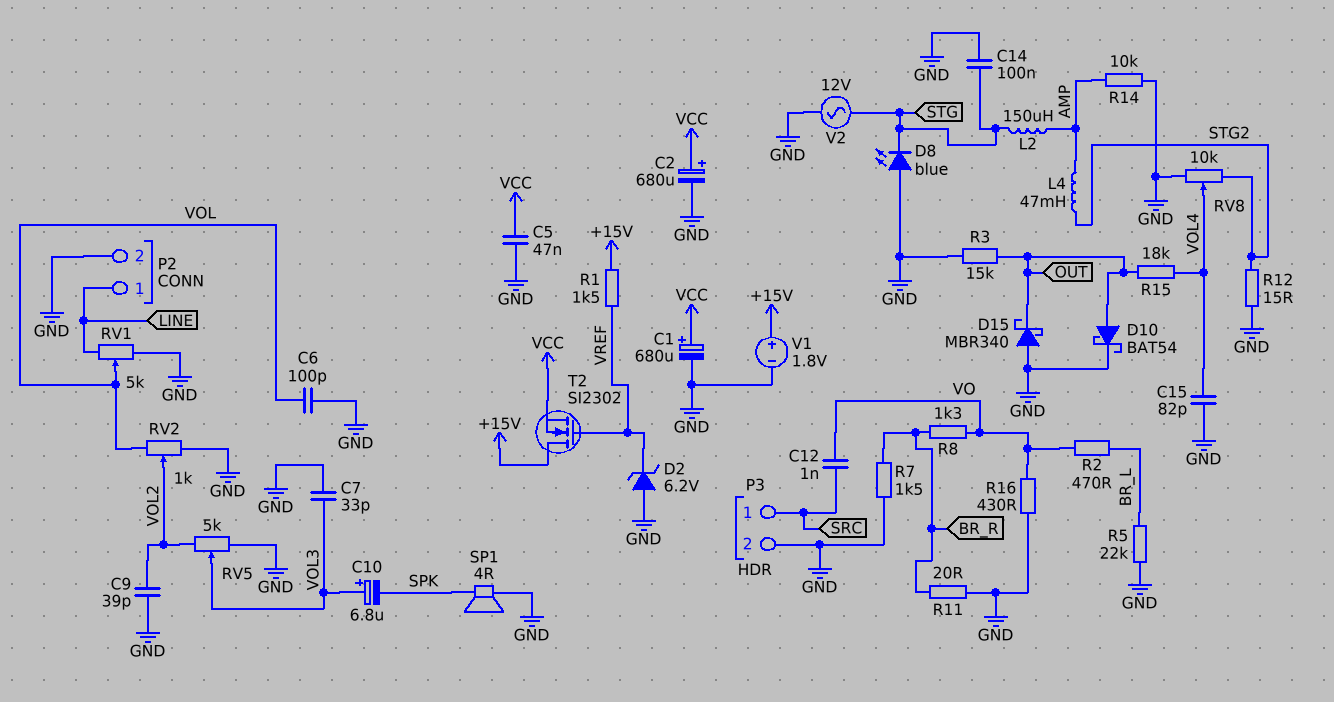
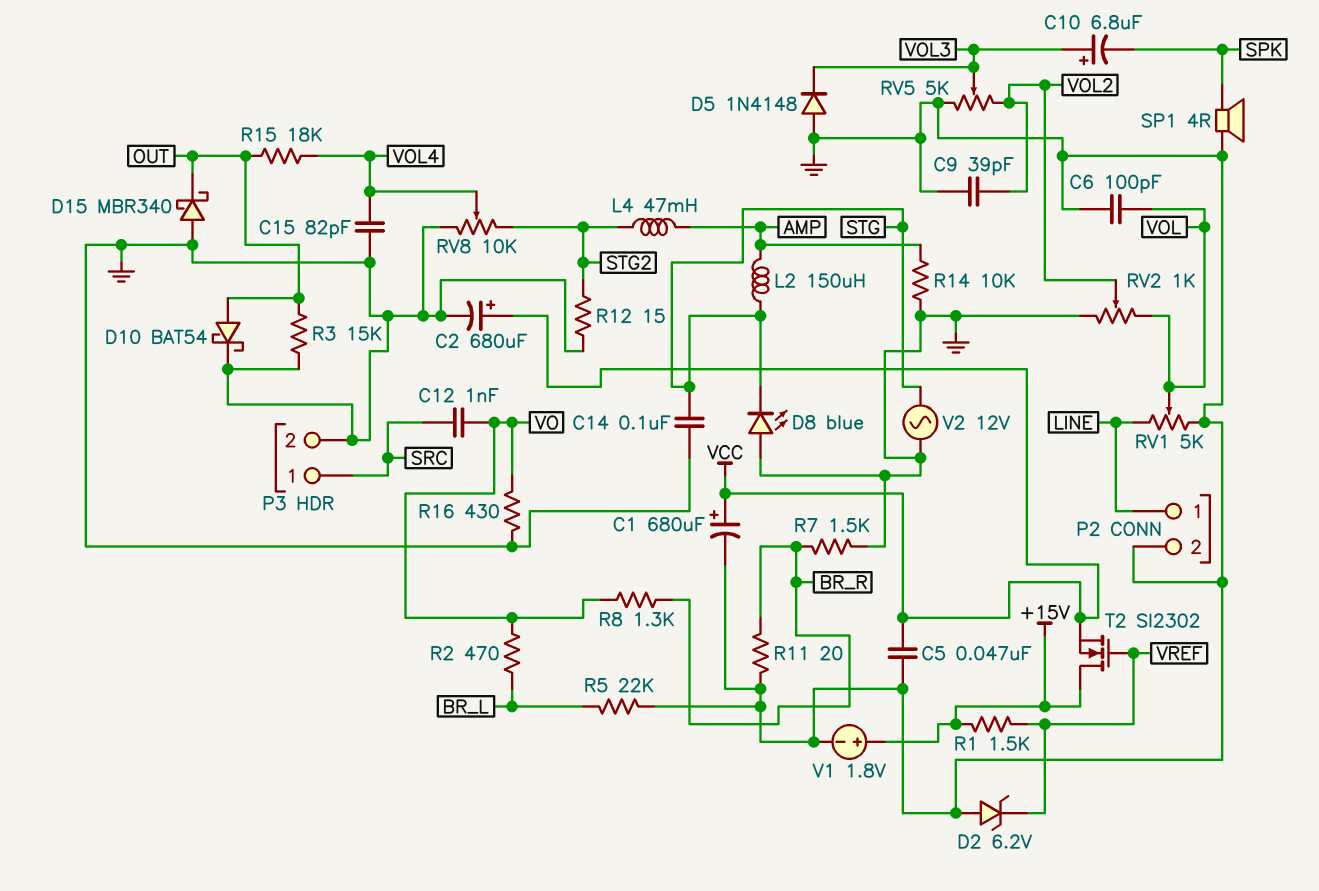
C7: 33pF (GND, VOL3) -> none
D5: none -> diode 1N4148 (A GND, K VOL3)

